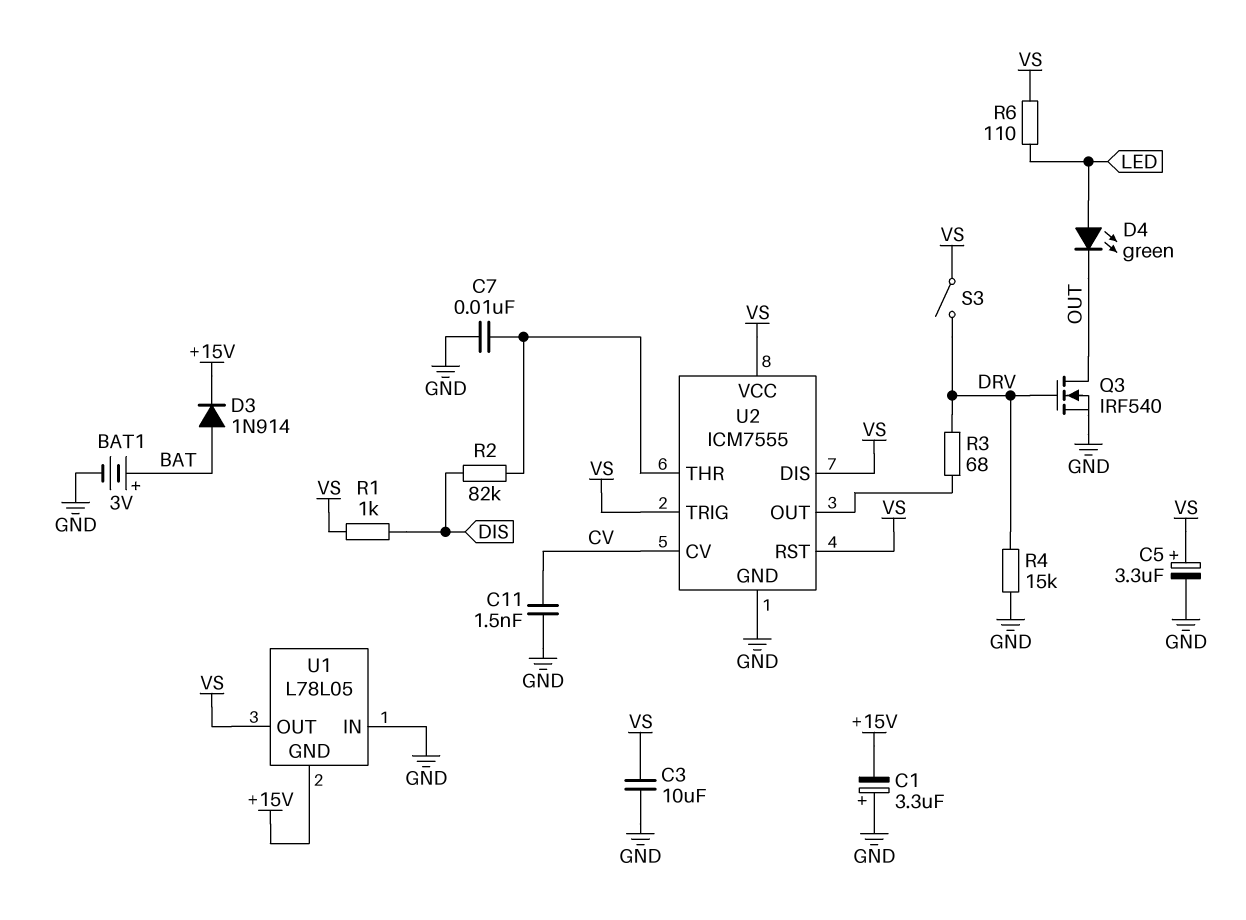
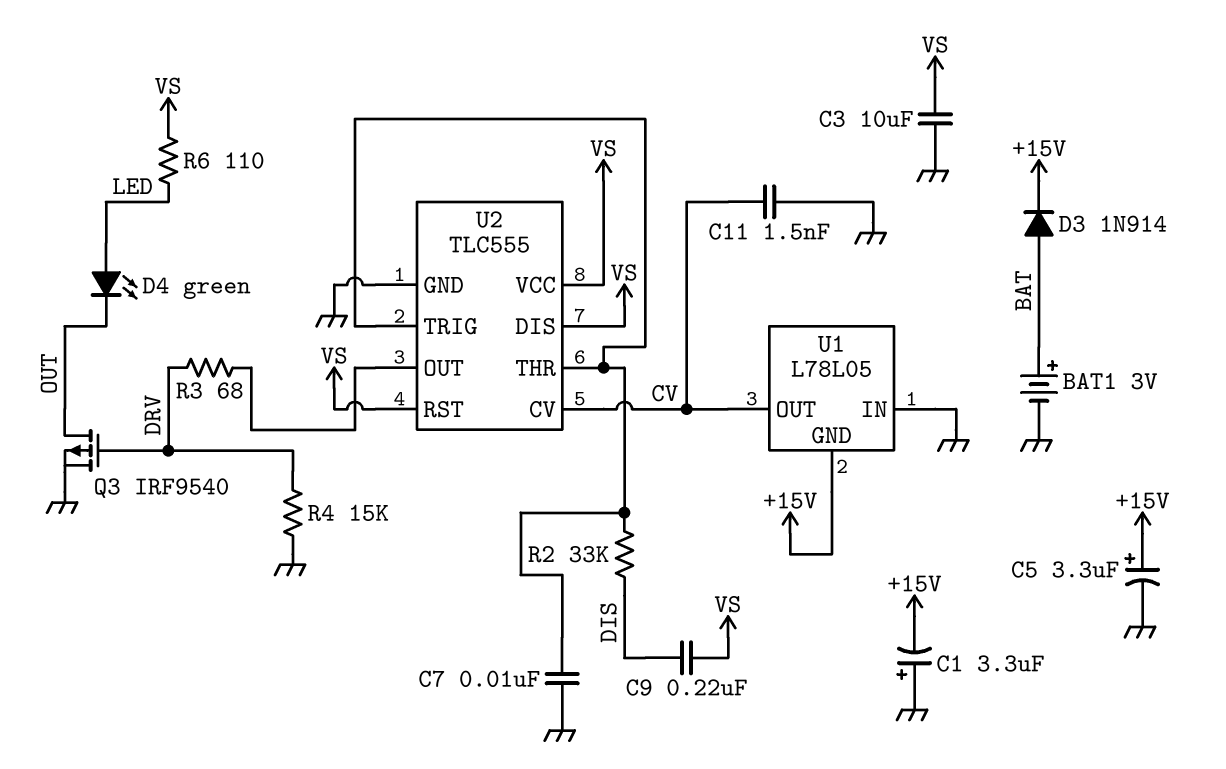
C5: 3.3uF (plus VS, minus GND) -> 3.3uF (plus +15V, minus GND)
C9: none -> 220nF (DIS, VS)
Q3: NMOS IRF540 (G DRV, D OUT, S GND) -> PMOS IRF9540 (G DRV, D OUT, S GND)
R1: 1k (DIS, VS) -> none
R2: 82k (DIS, U2/THR) -> 33k (DIS, U2/THR)
S3: switch (DRV, VS) -> none
U1 pin OUT: VS -> CV
U2: ICM7555 -> TLC555
U2 pin TRIG: VS -> U2/THR

